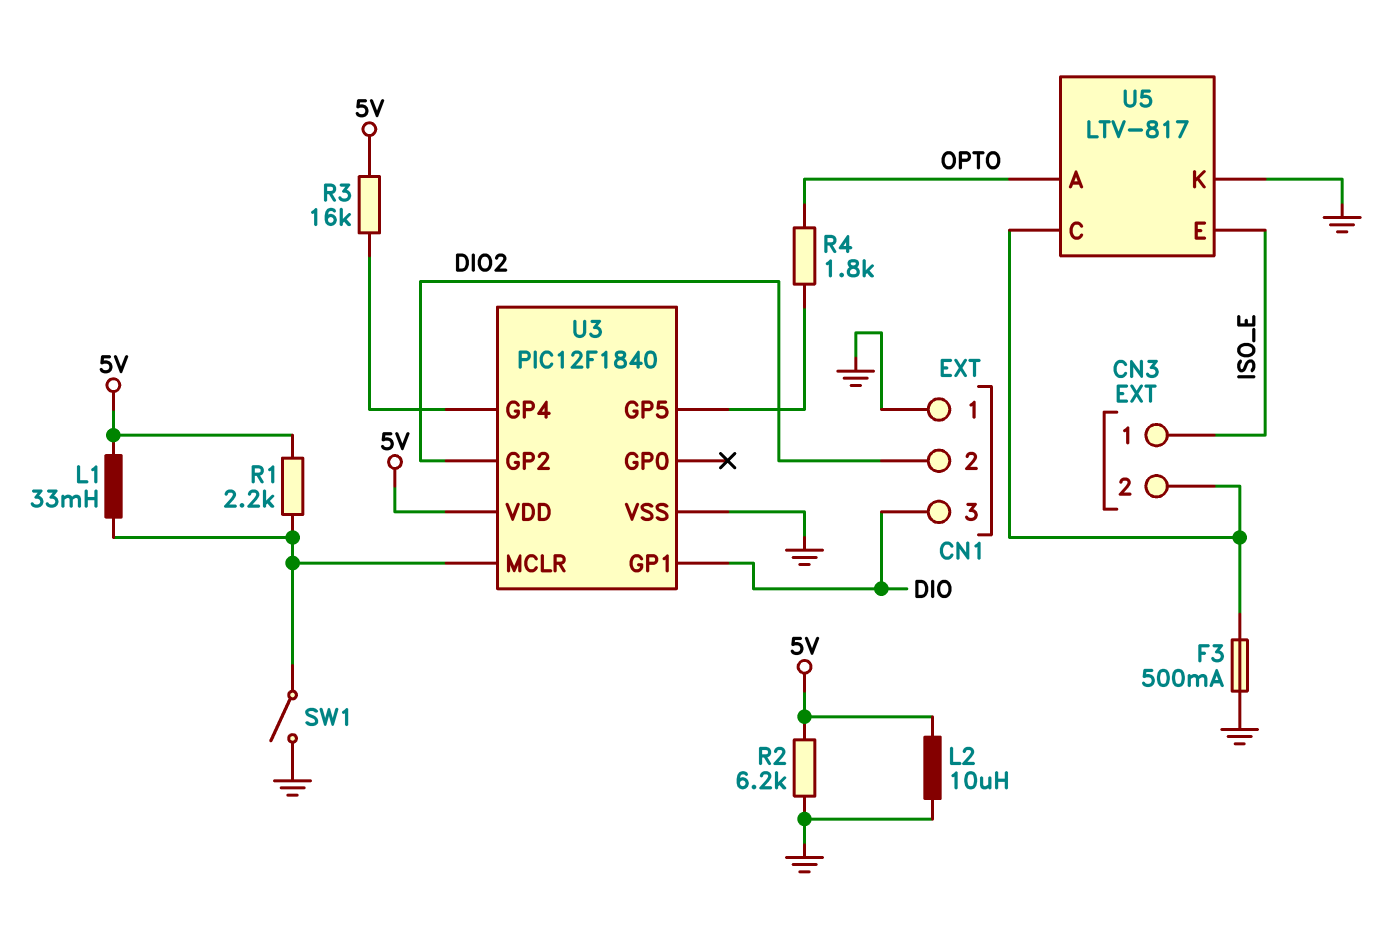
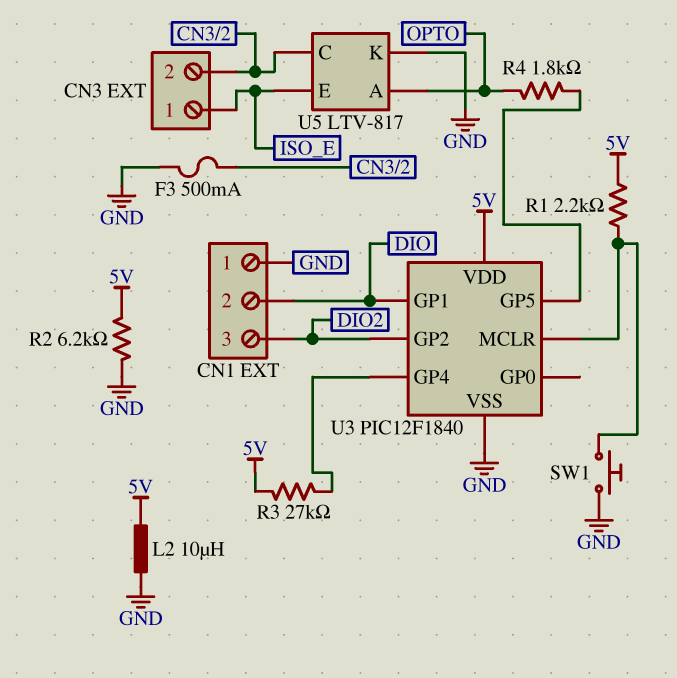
CN1 pin 2: DIO2 -> DIO
CN1 pin 3: DIO -> DIO2
L1: 33mH (5V, U3/MCLR) -> none
R3: 16k (5V, U3/GP4) -> 27k (5V, U3/GP4)
SW1: switch (GND, U3/MCLR) -> button (GND, U3/MCLR)

